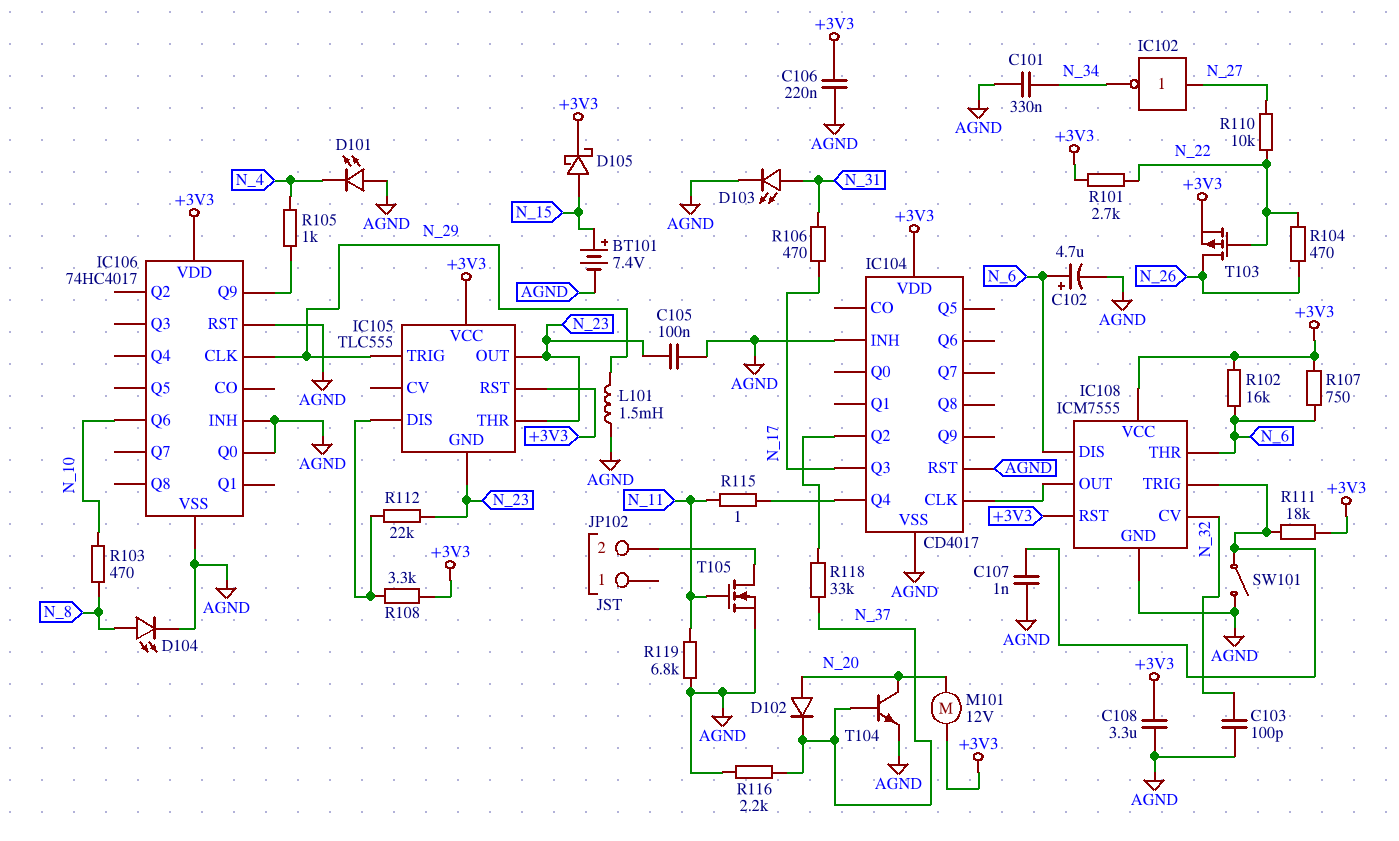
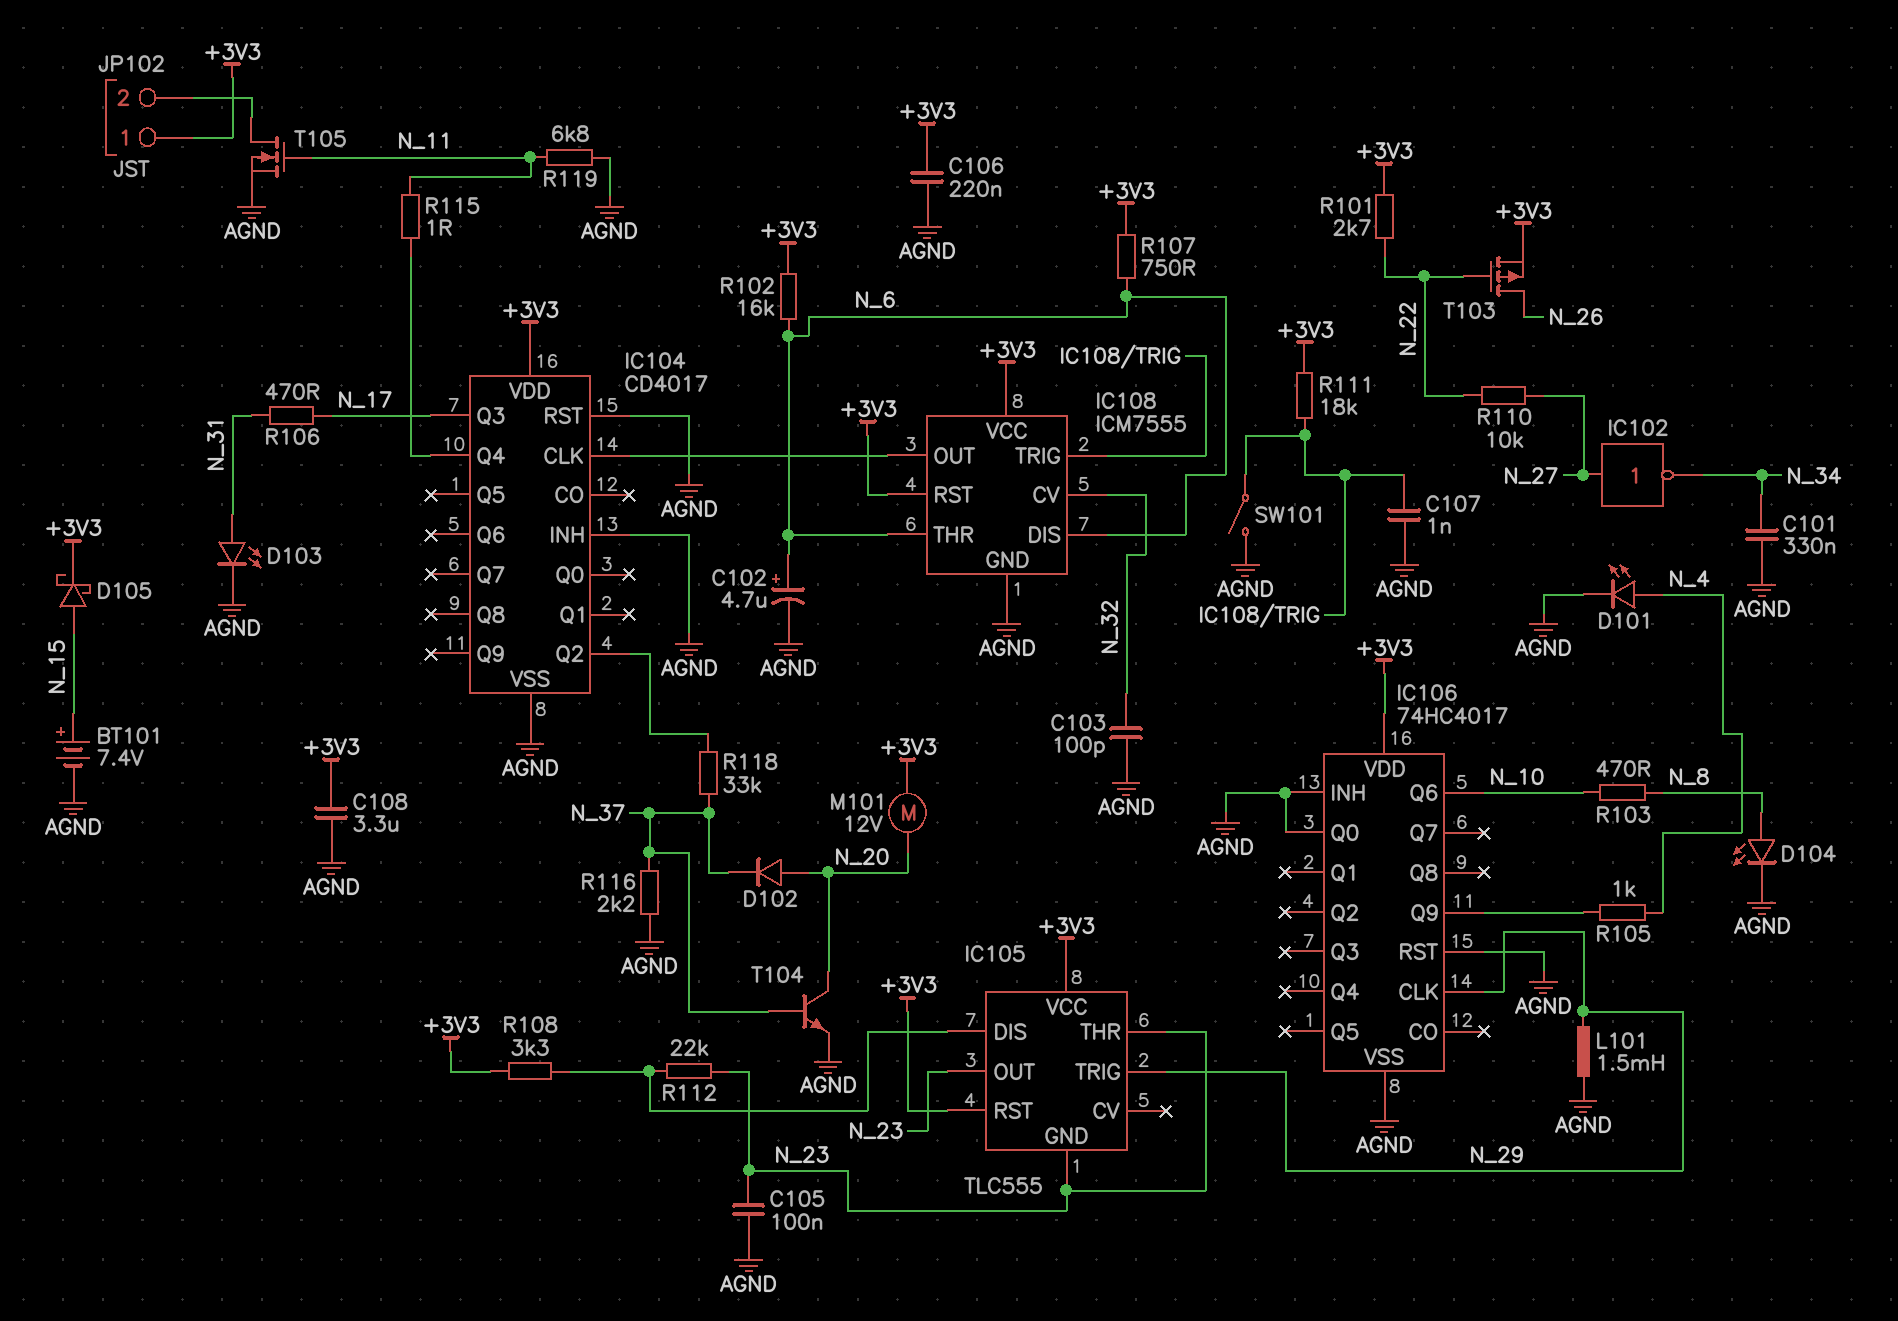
D101: LED (A AGND, K N_4) -> LED (A N_4, K AGND)
JP102 pin 1: none -> +3V3
R104: 470 (N_22, N_26) -> none

